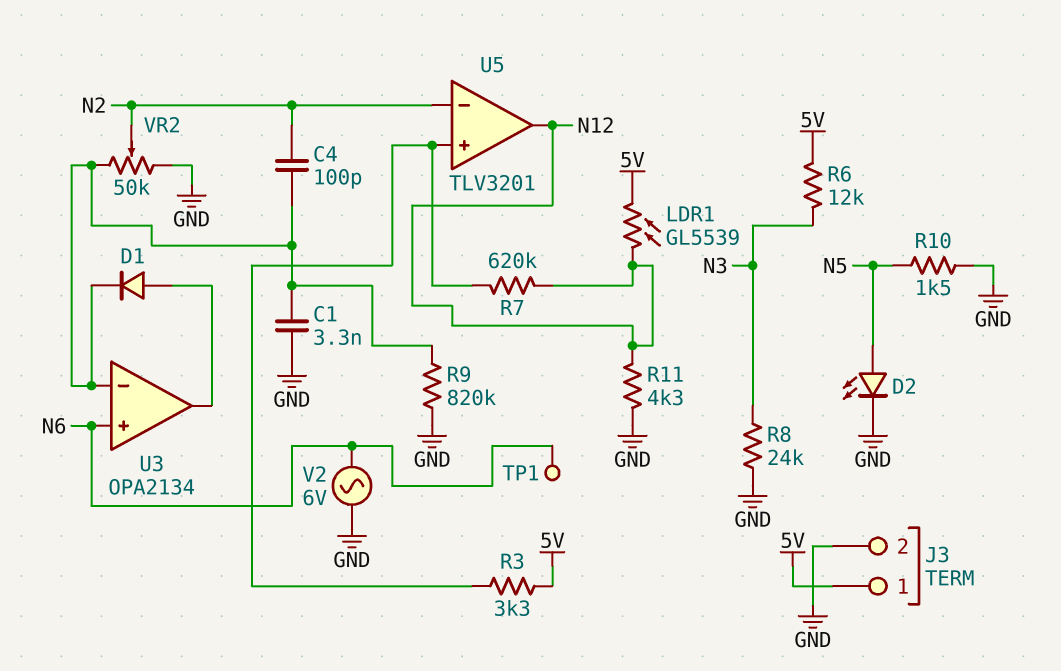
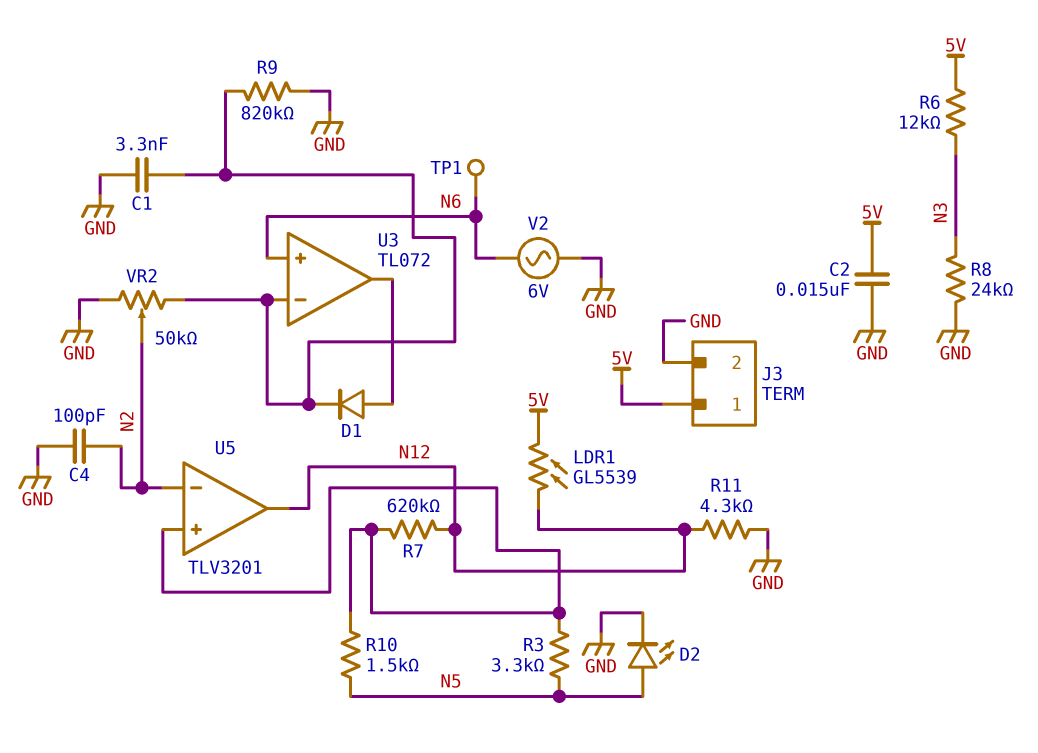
C2: none -> 15nF (5V, GND)
C4: 100pF (N2, U3/in-) -> 100pF (GND, N2)
R3: 3.3k (5V, U5/in+) -> 3.3k (N5, U5/in+)
R10: 1.5k (GND, N5) -> 1.5k (N5, U5/in+)
U3: OPA2134 -> TL072

